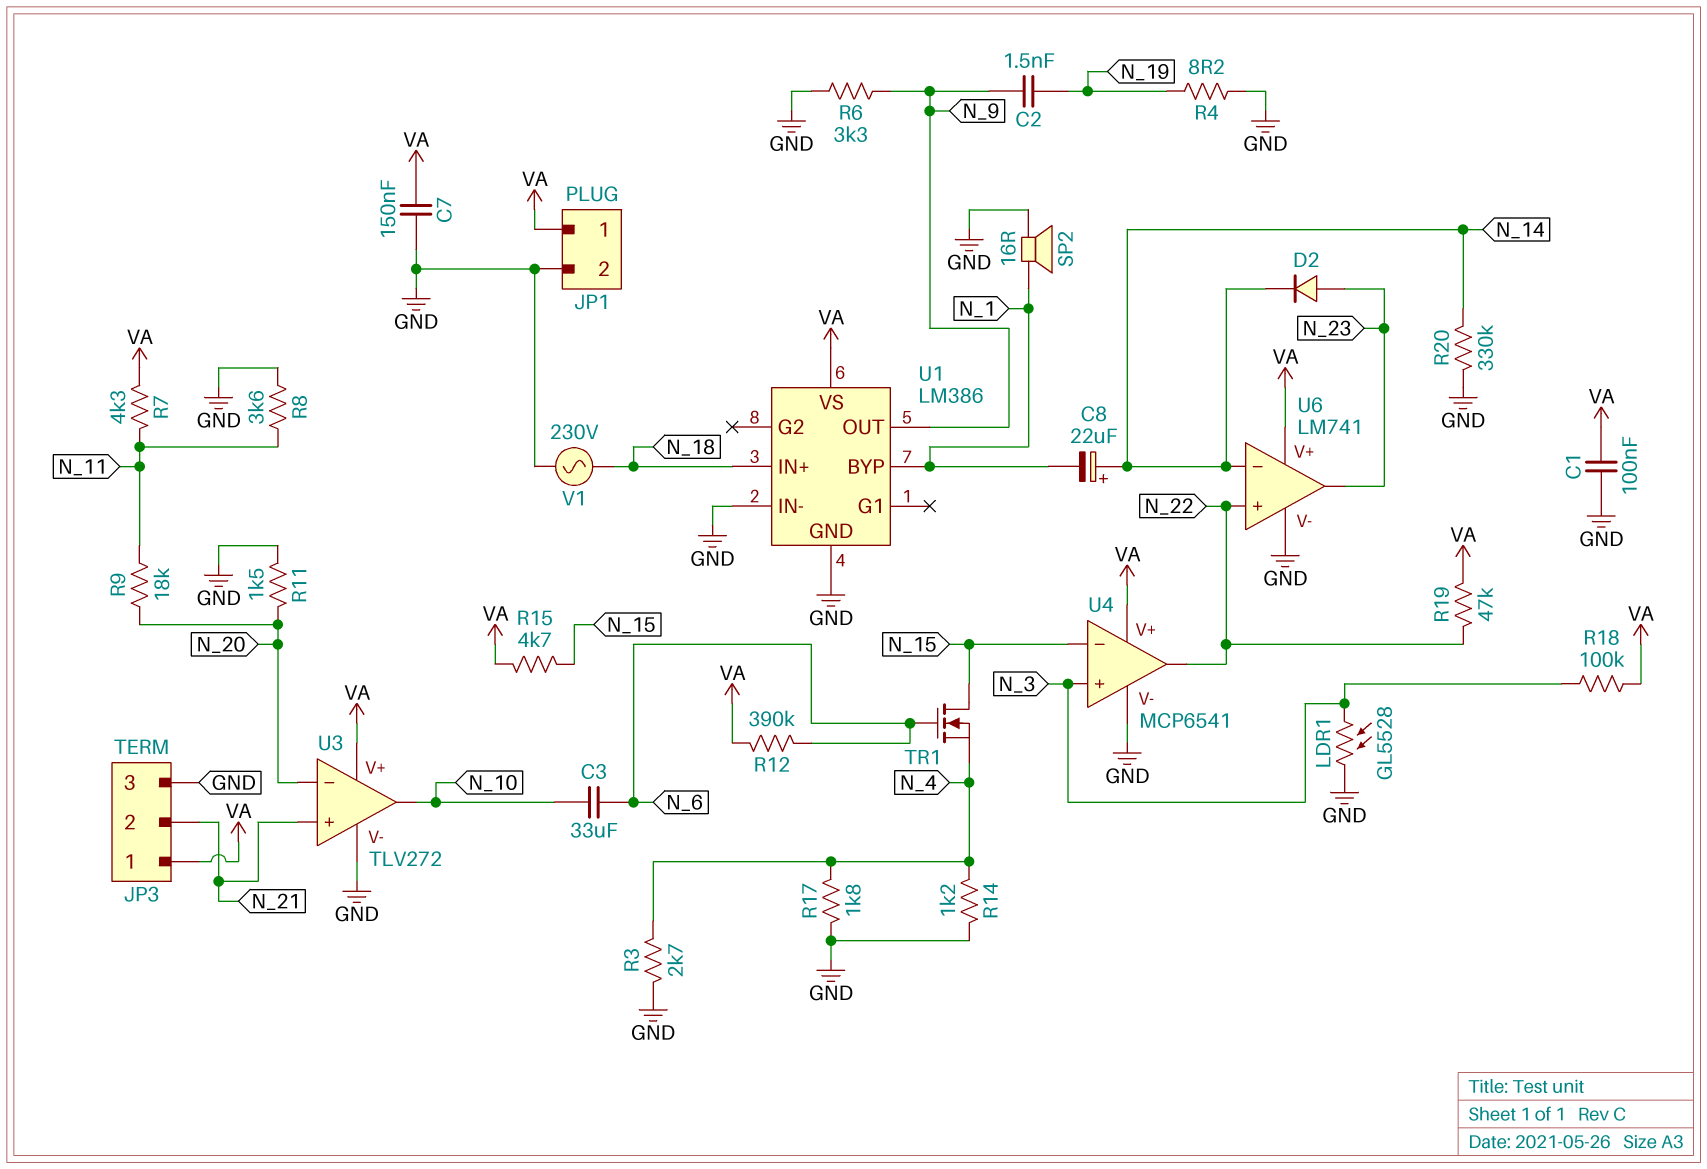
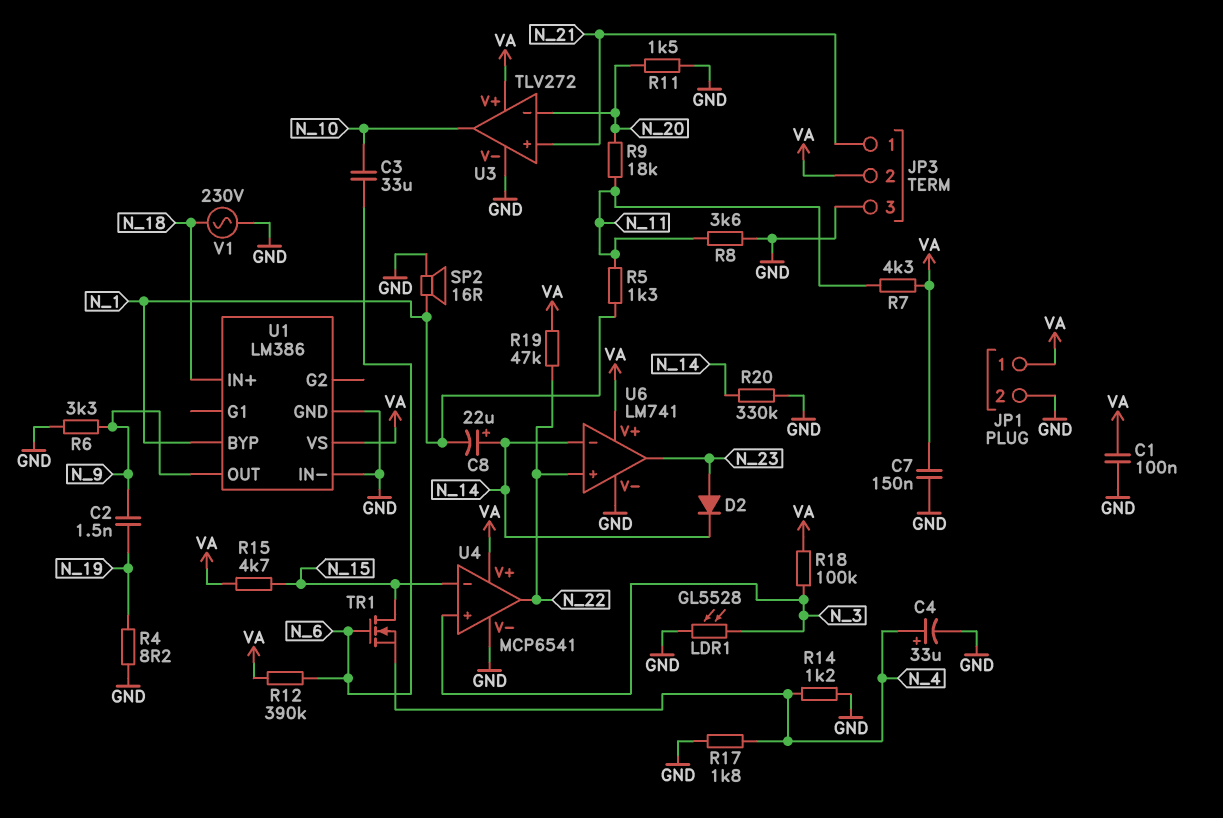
C4: none -> 33uF (plus N_4, minus GND)
JP3 pin 1: VA -> N_21
JP3 pin 2: N_21 -> VA
R3: 2.7k (GND, N_4) -> none
R5: none -> 1.3k (N_1, N_11)

